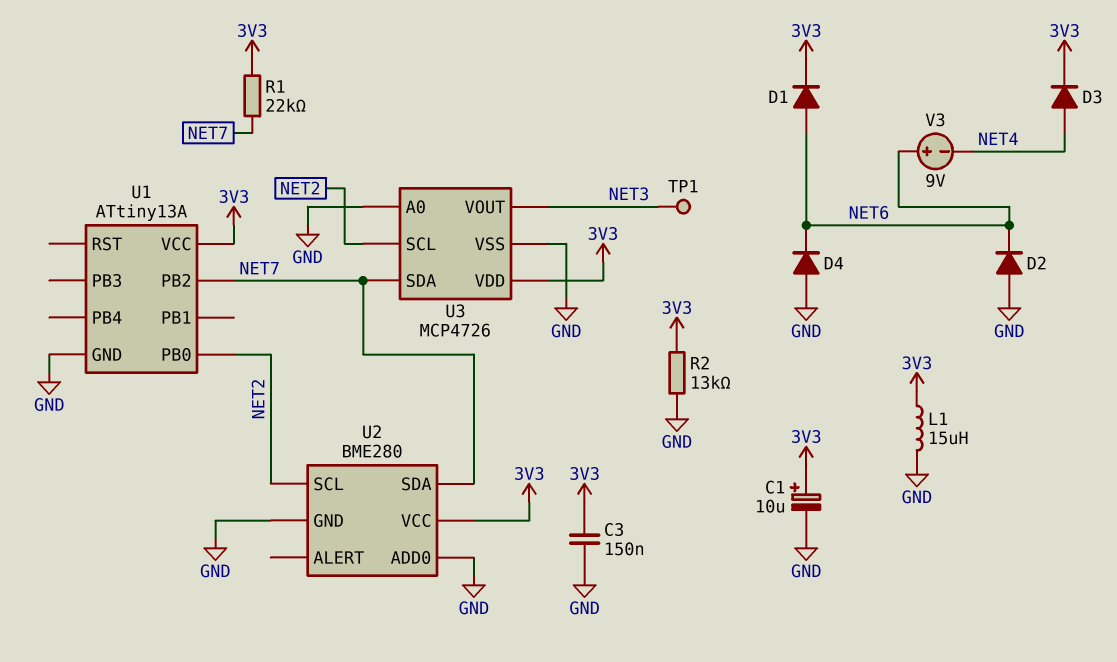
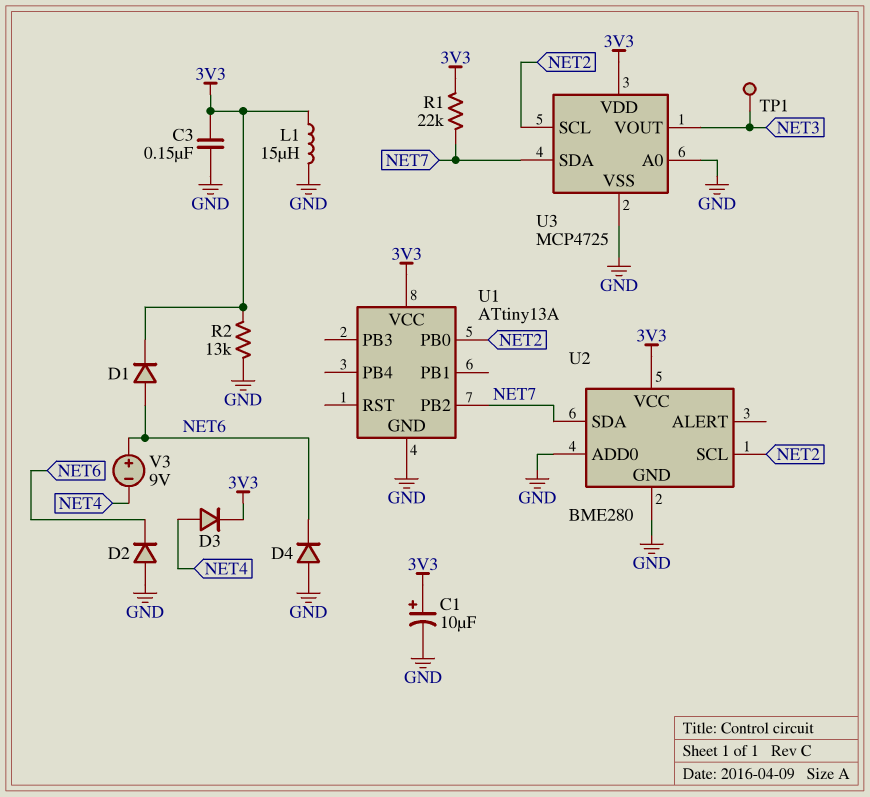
U3: MCP4726 -> MCP4725

